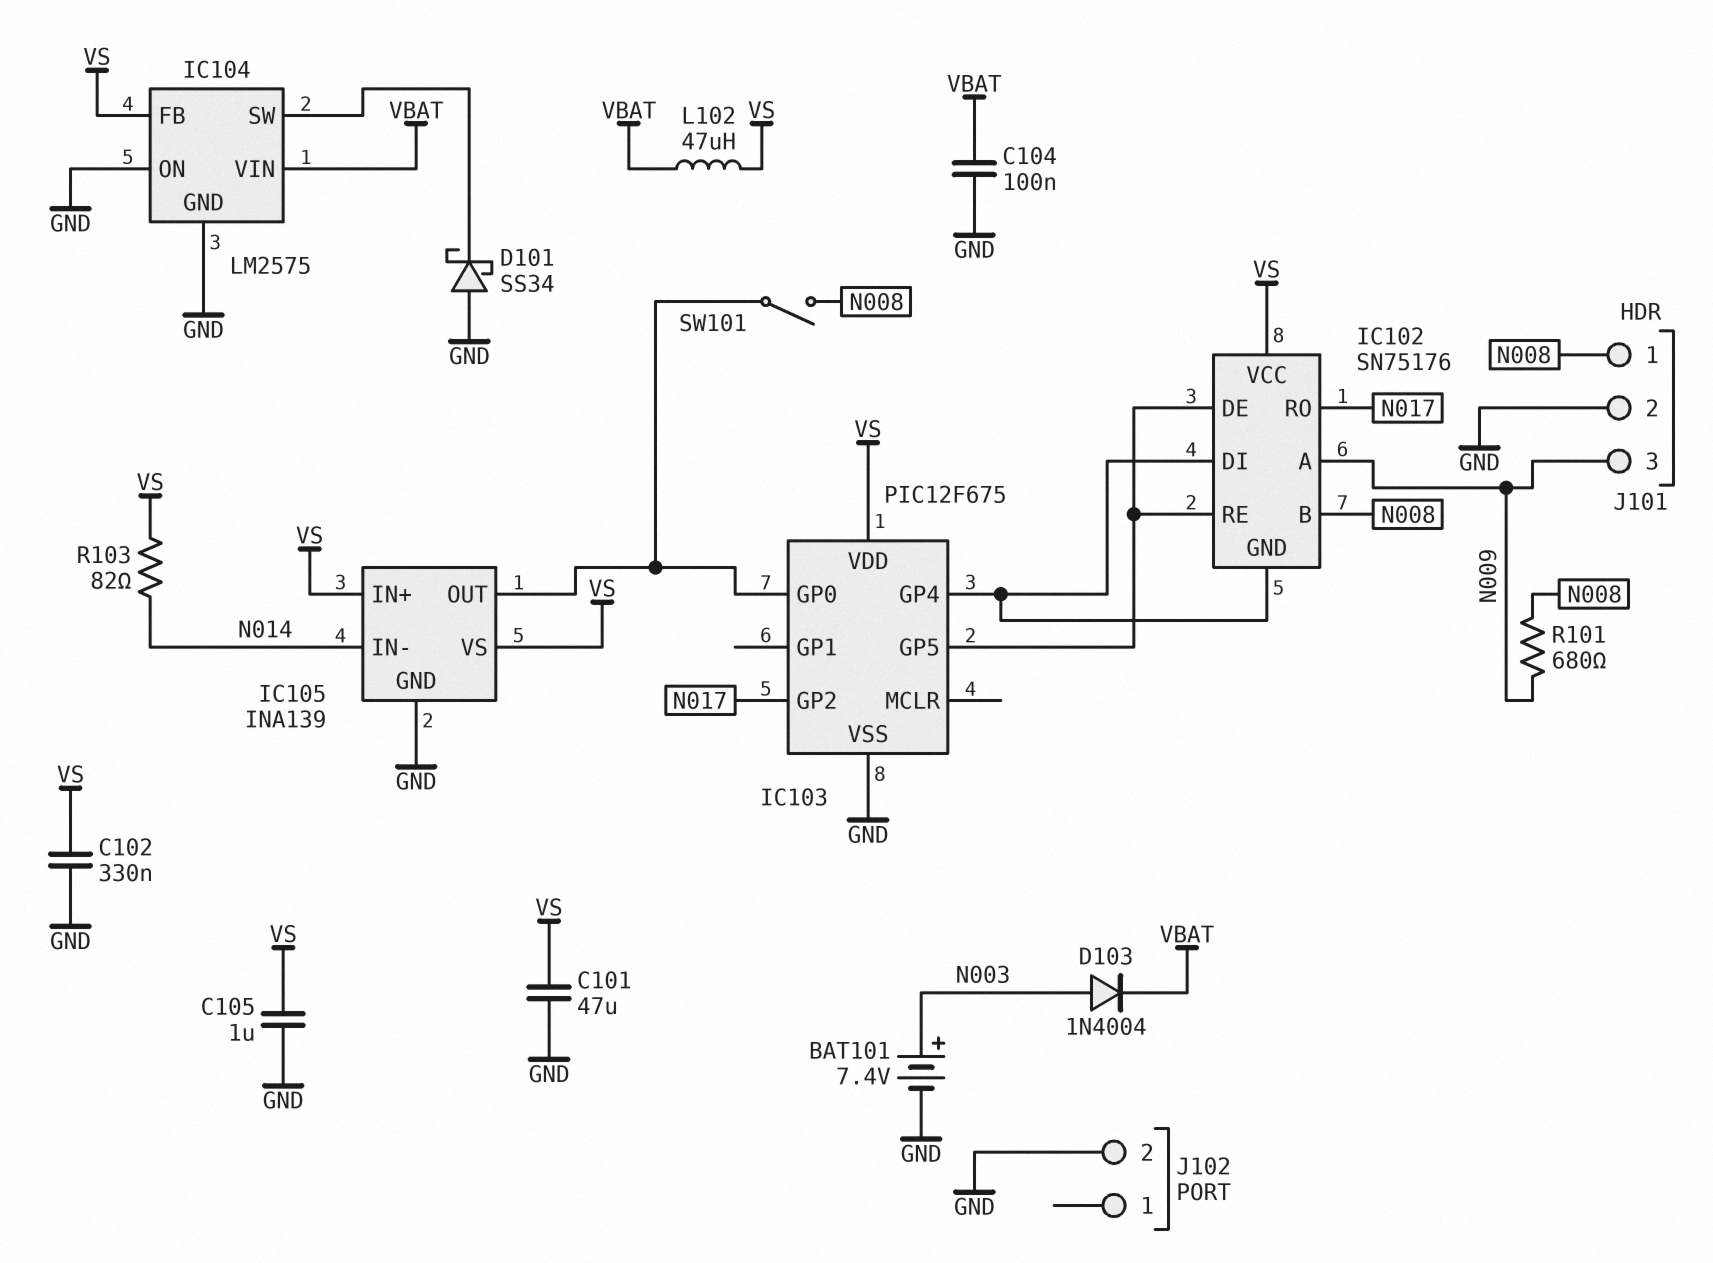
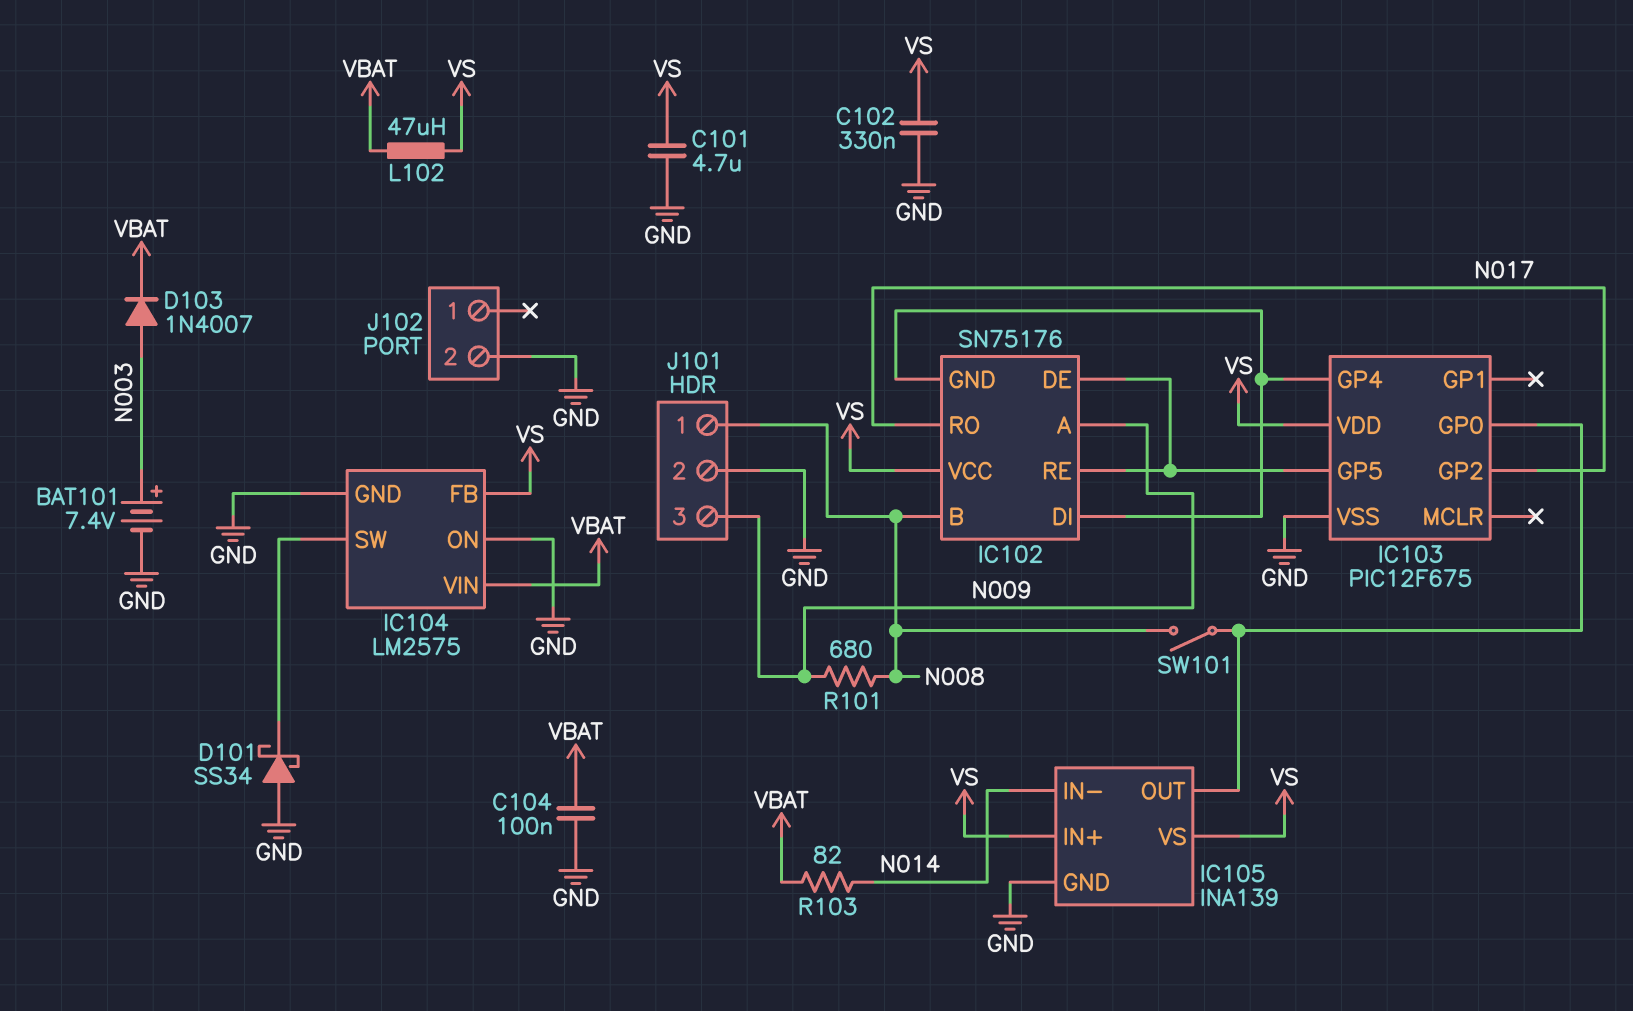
C101: 47uF (GND, VS) -> 4.7uF (GND, VS)
C105: 1uF (GND, VS) -> none
D103: diode 1N4004 (A N003, K VBAT) -> diode 1N4007 (A N003, K VBAT)
R103: 82 (N014, VS) -> 82 (N014, VBAT)

